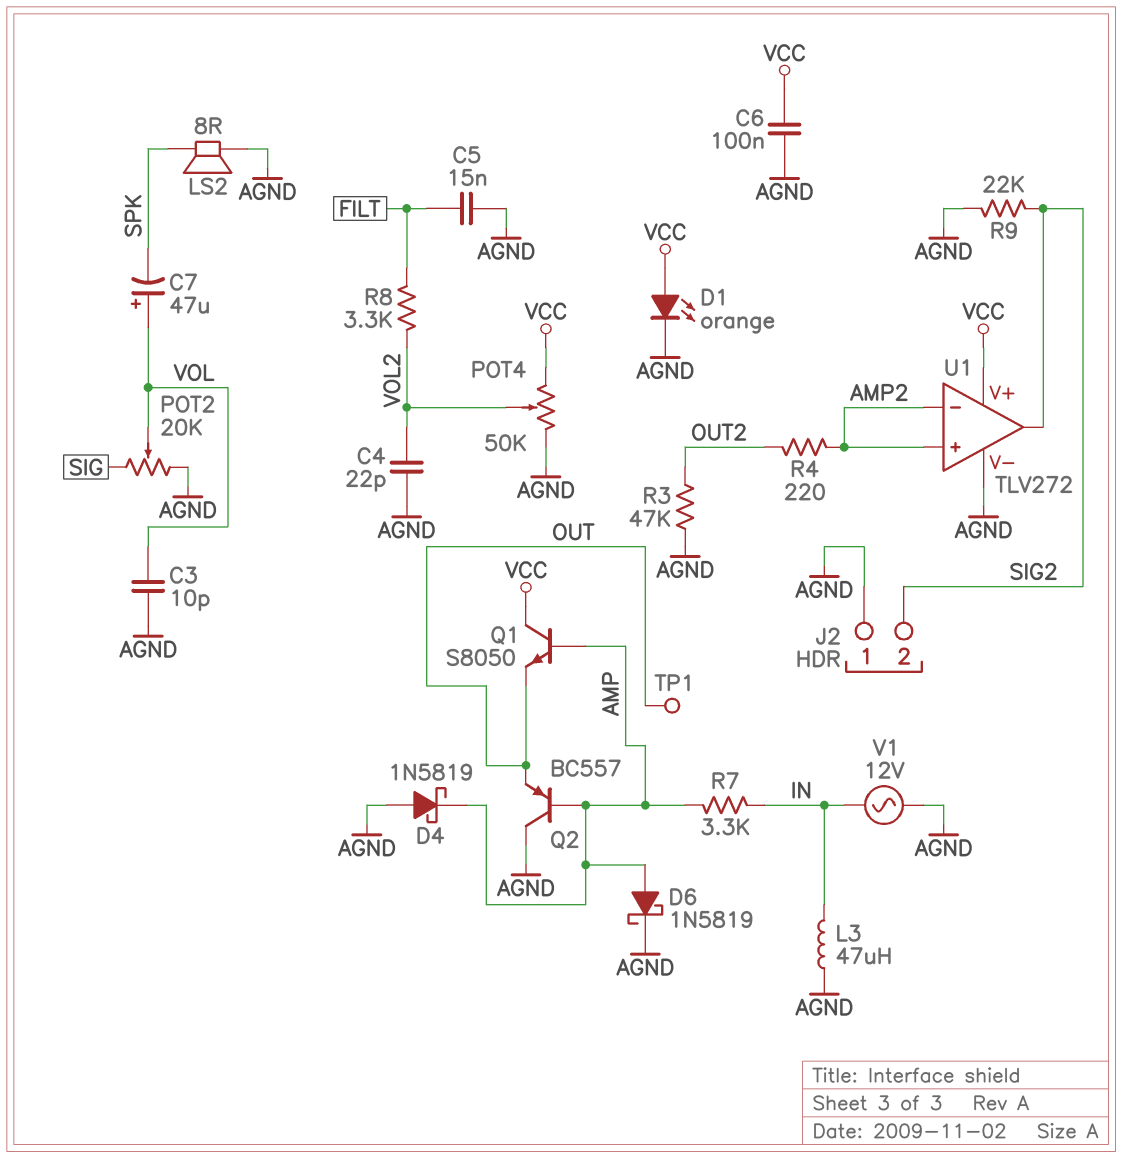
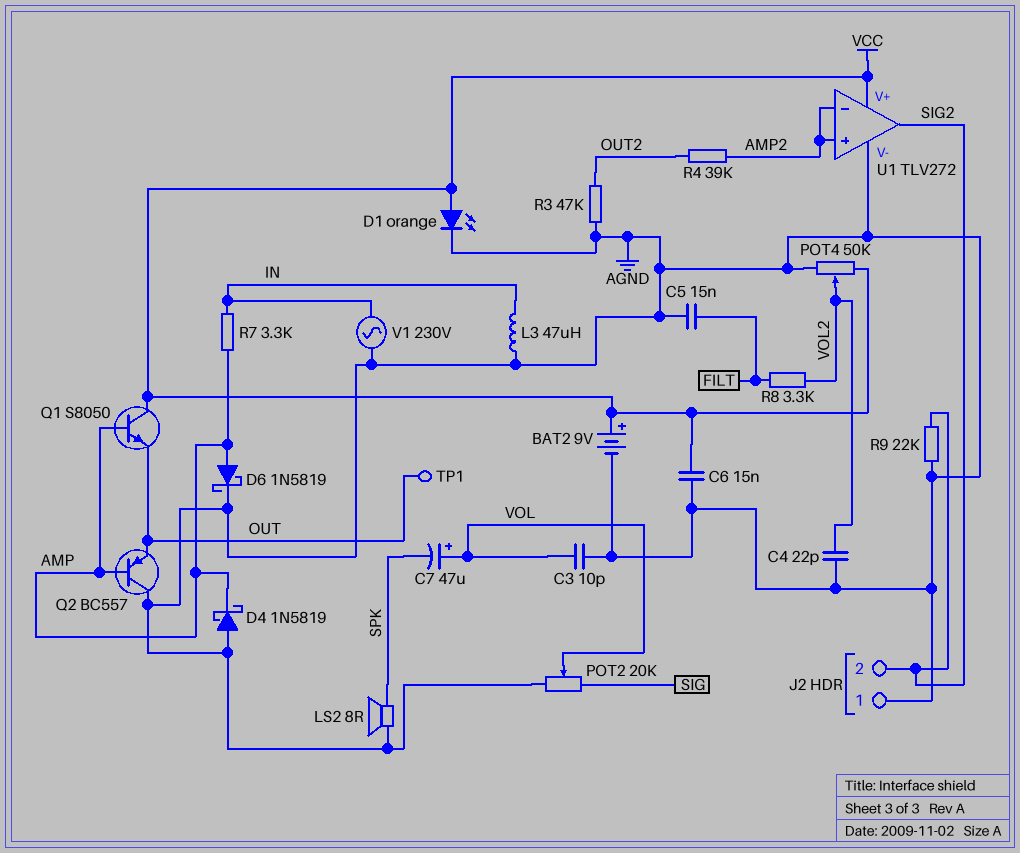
BAT2: none -> 9V (plus VCC, minus AGND)
C6: 100nF (AGND, VCC) -> 15nF (AGND, VCC)
R4: 220 (AMP2, OUT2) -> 39k (AMP2, OUT2)
V1: AC 12V (AGND, IN) -> AC 230V (AGND, IN)

